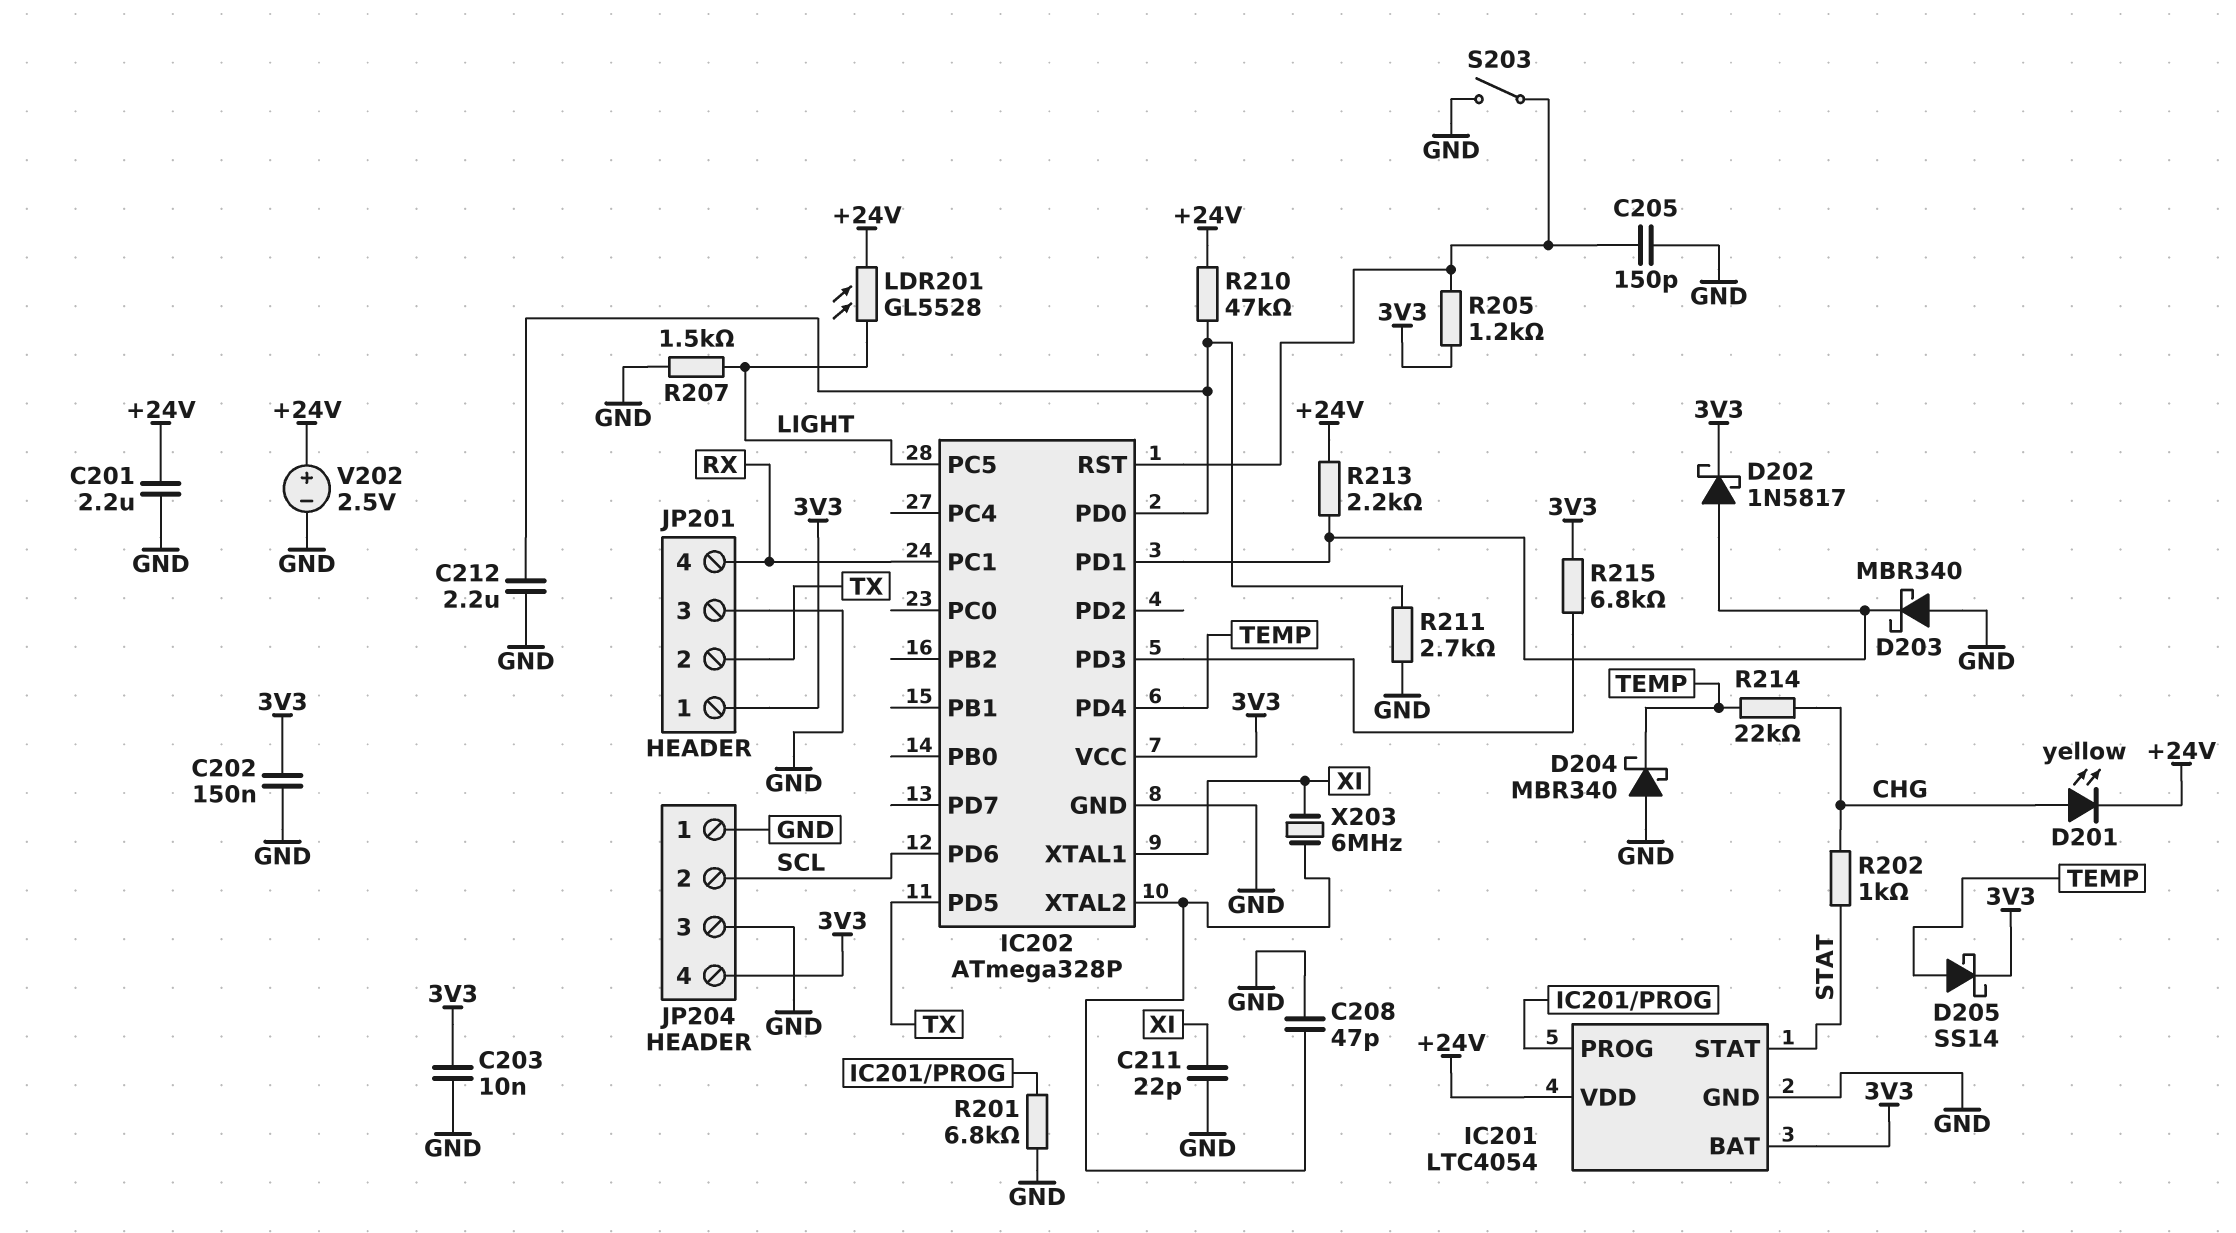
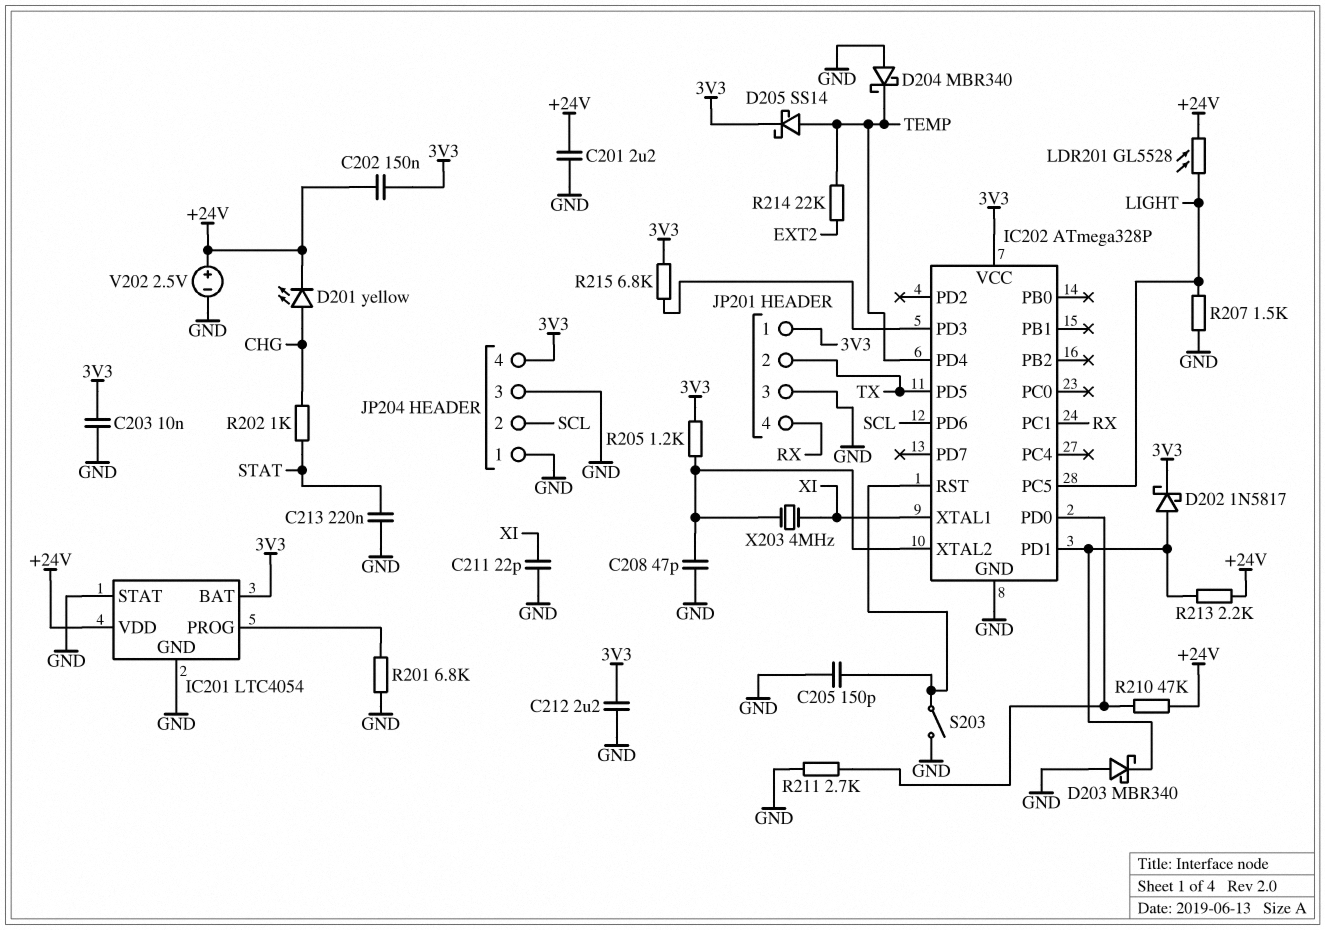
C202: 150nF (3V3, GND) -> 150nF (+24V, 3V3)
C212: 2.2uF (GND, IC202/PD0) -> 2.2uF (3V3, GND)
C213: none -> 220nF (GND, STAT)
IC201 pin STAT: STAT -> GND
R205: 1.2k (3V3, IC202/RST) -> 1.2k (3V3, IC202/XTAL2)
R214: 22k (CHG, TEMP) -> 22k (EXT2, TEMP)
X203: 6MHz (IC202/XTAL2, XI) -> 4MHz (IC202/XTAL2, XI)

